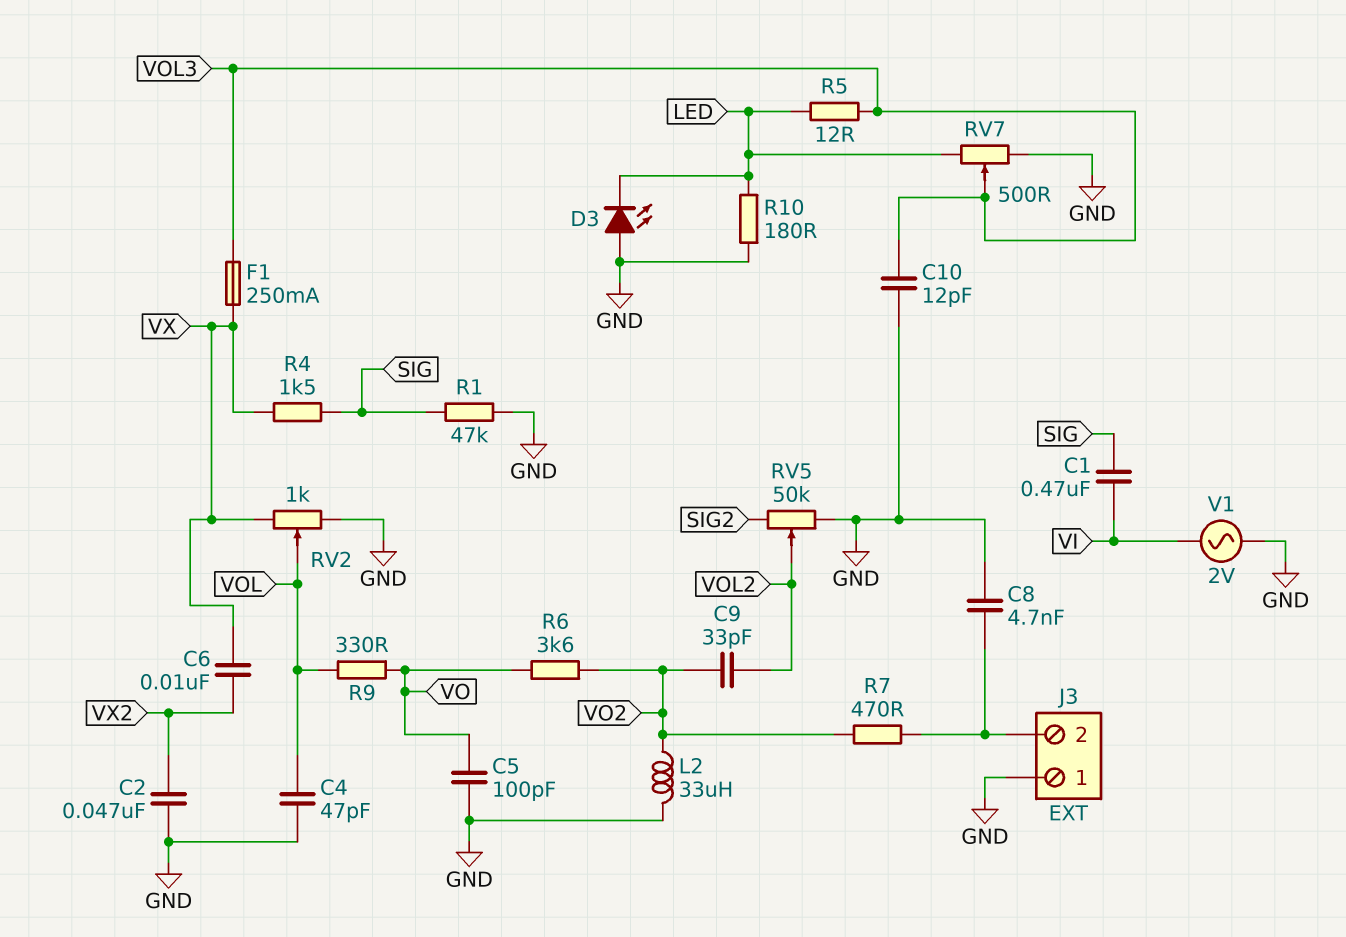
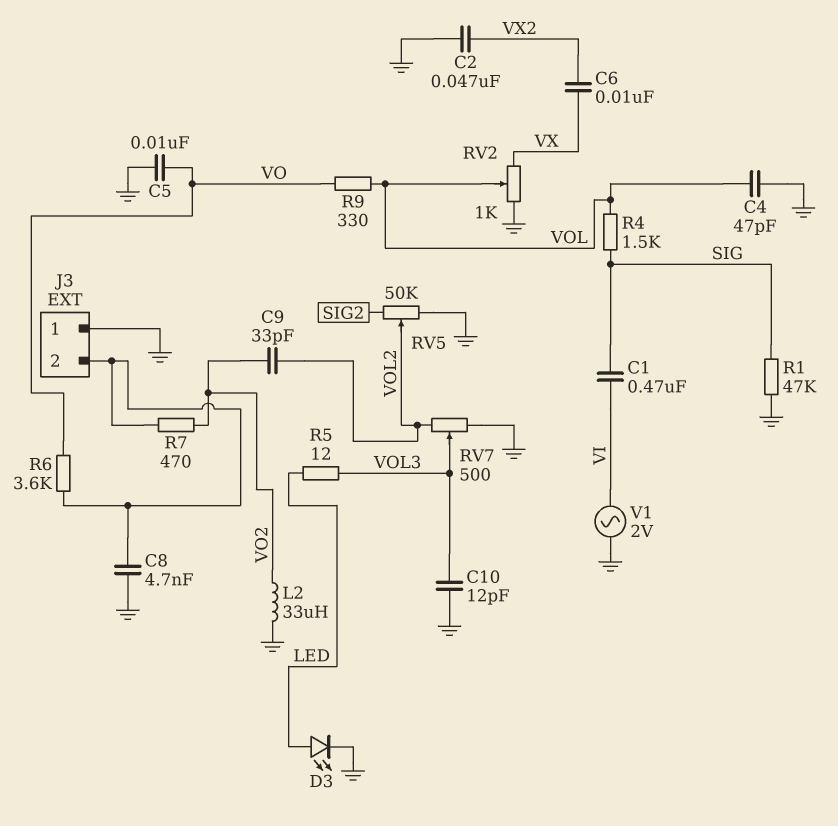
C5: 100pF (GND, VO) -> 10nF (GND, VO)
D3: LED (A GND, K LED) -> LED (A LED, K GND)
F1: 250mA (VOL3, VX) -> none
R4: 1.5k (SIG, VX) -> 1.5k (SIG, VOL)
R6: 3.6k (VO, VO2) -> 3.6k (J3/2, VO)
R10: 180 (GND, LED) -> none
RV7: 500 (GND, LED, wiper VOL3) -> 500 (GND, VOL2, wiper VOL3)

